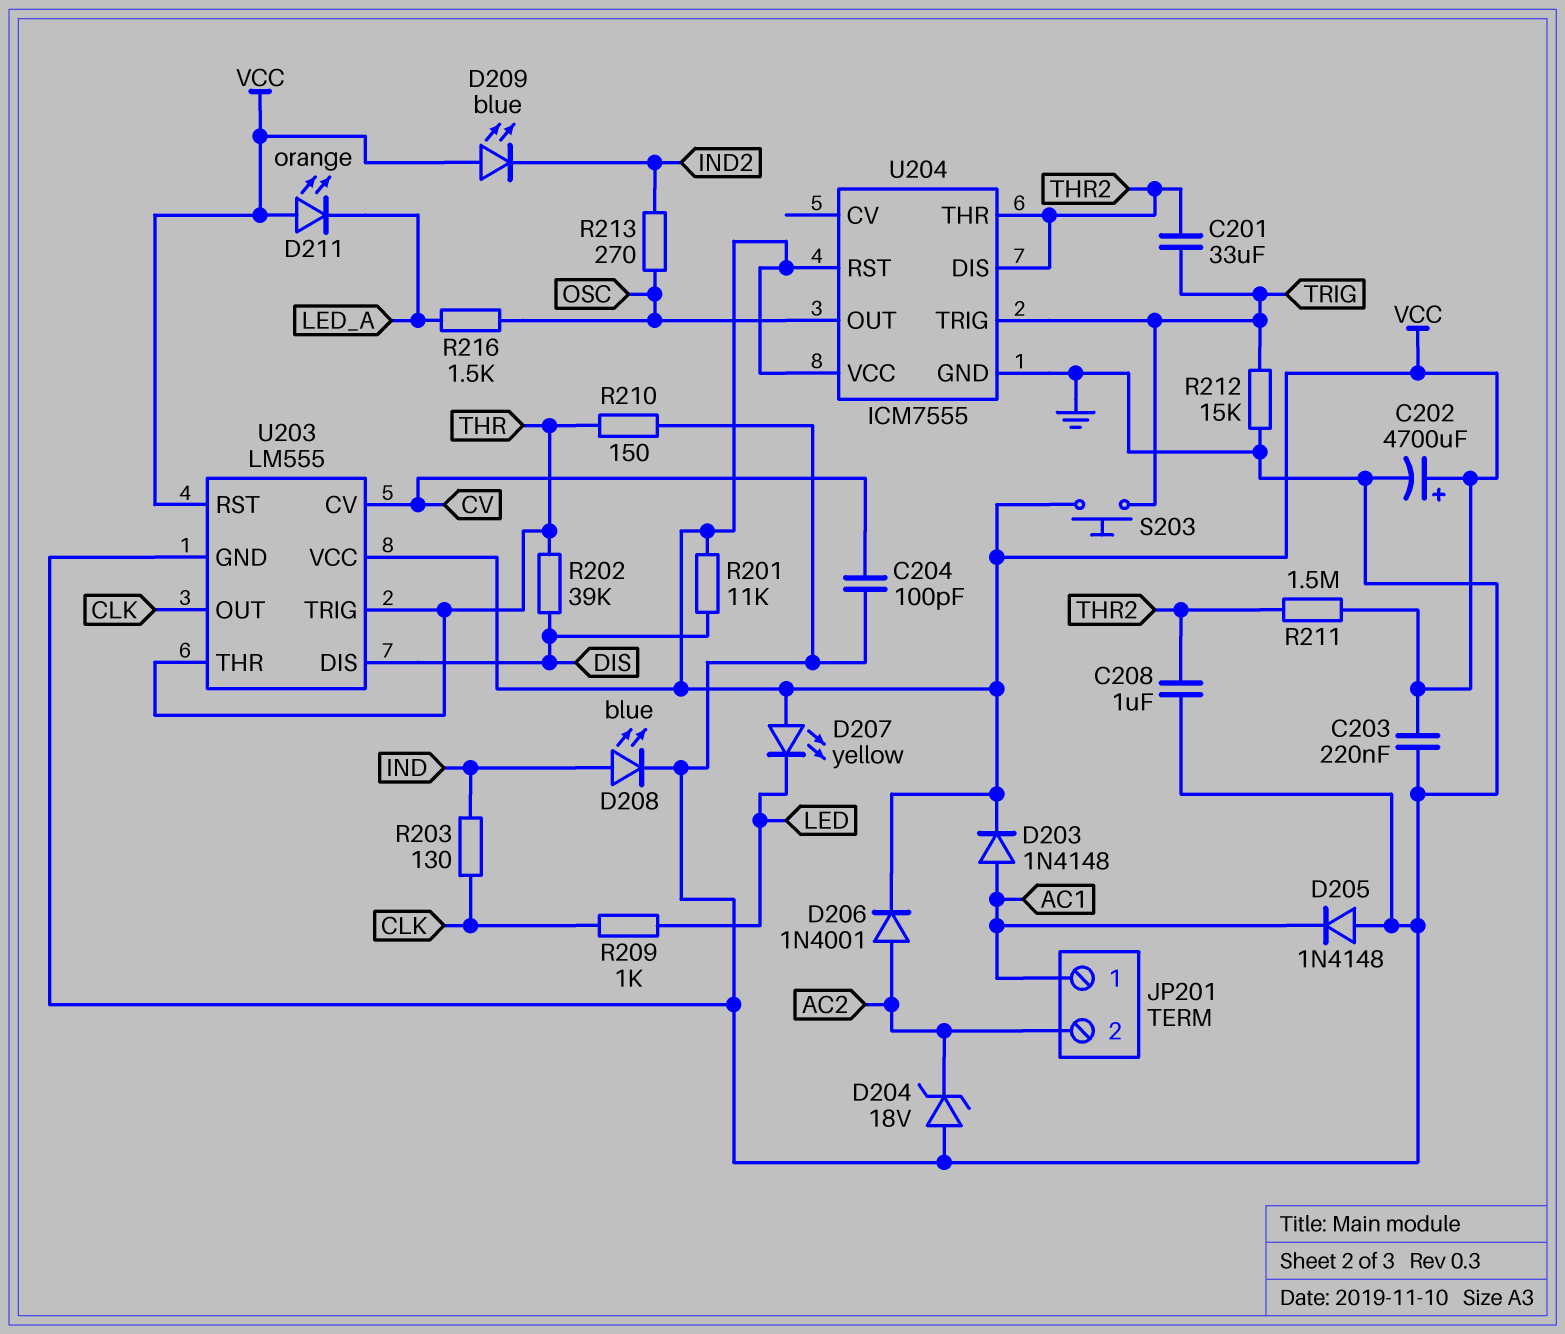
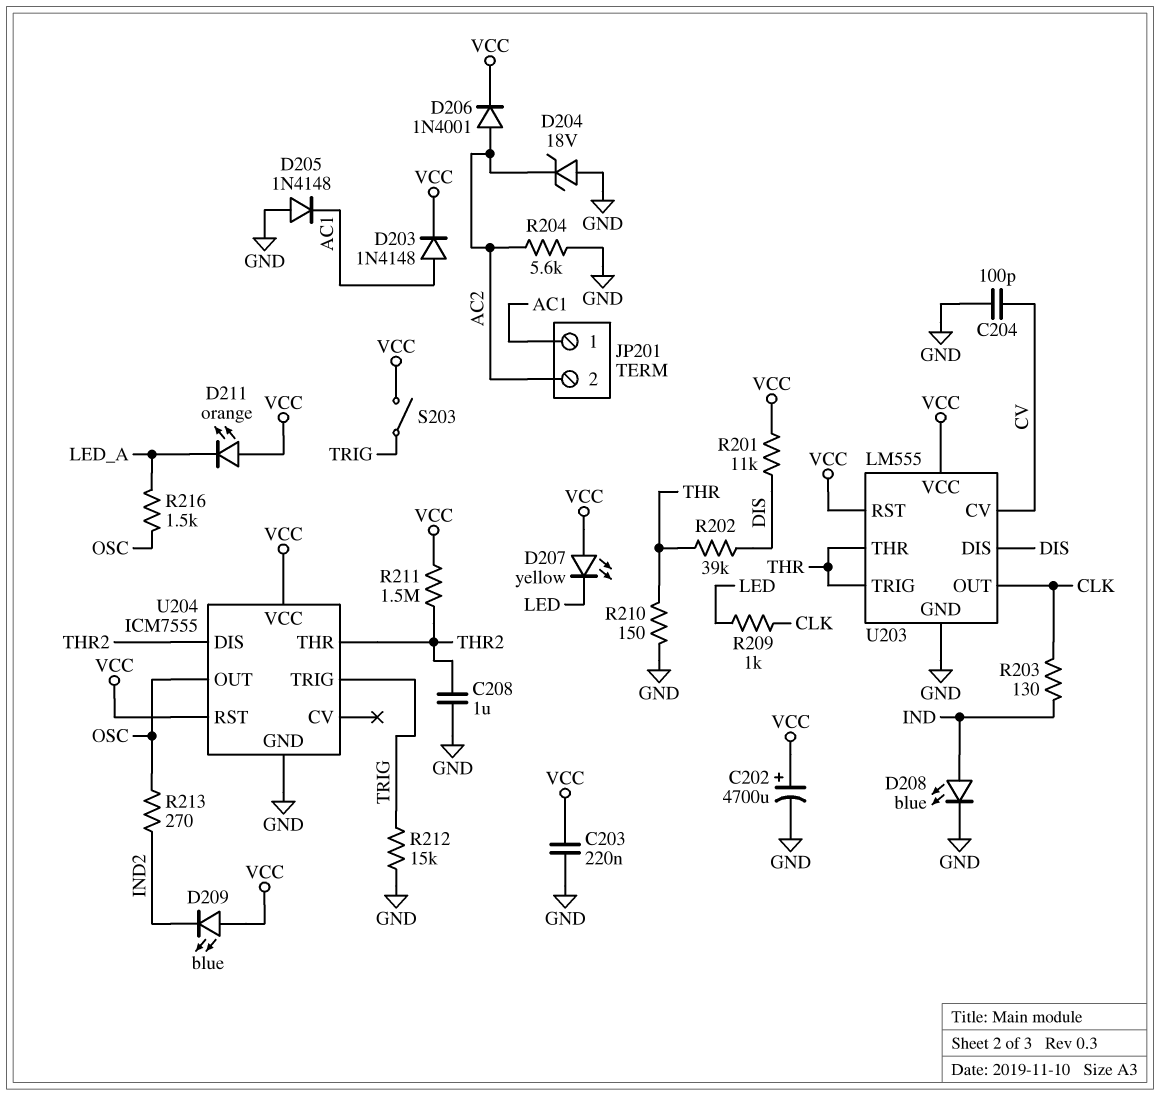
C201: 33uF (THR2, TRIG) -> none
R204: none -> 5.6k (AC2, GND)
S203: button (TRIG, VCC) -> switch (TRIG, VCC)

